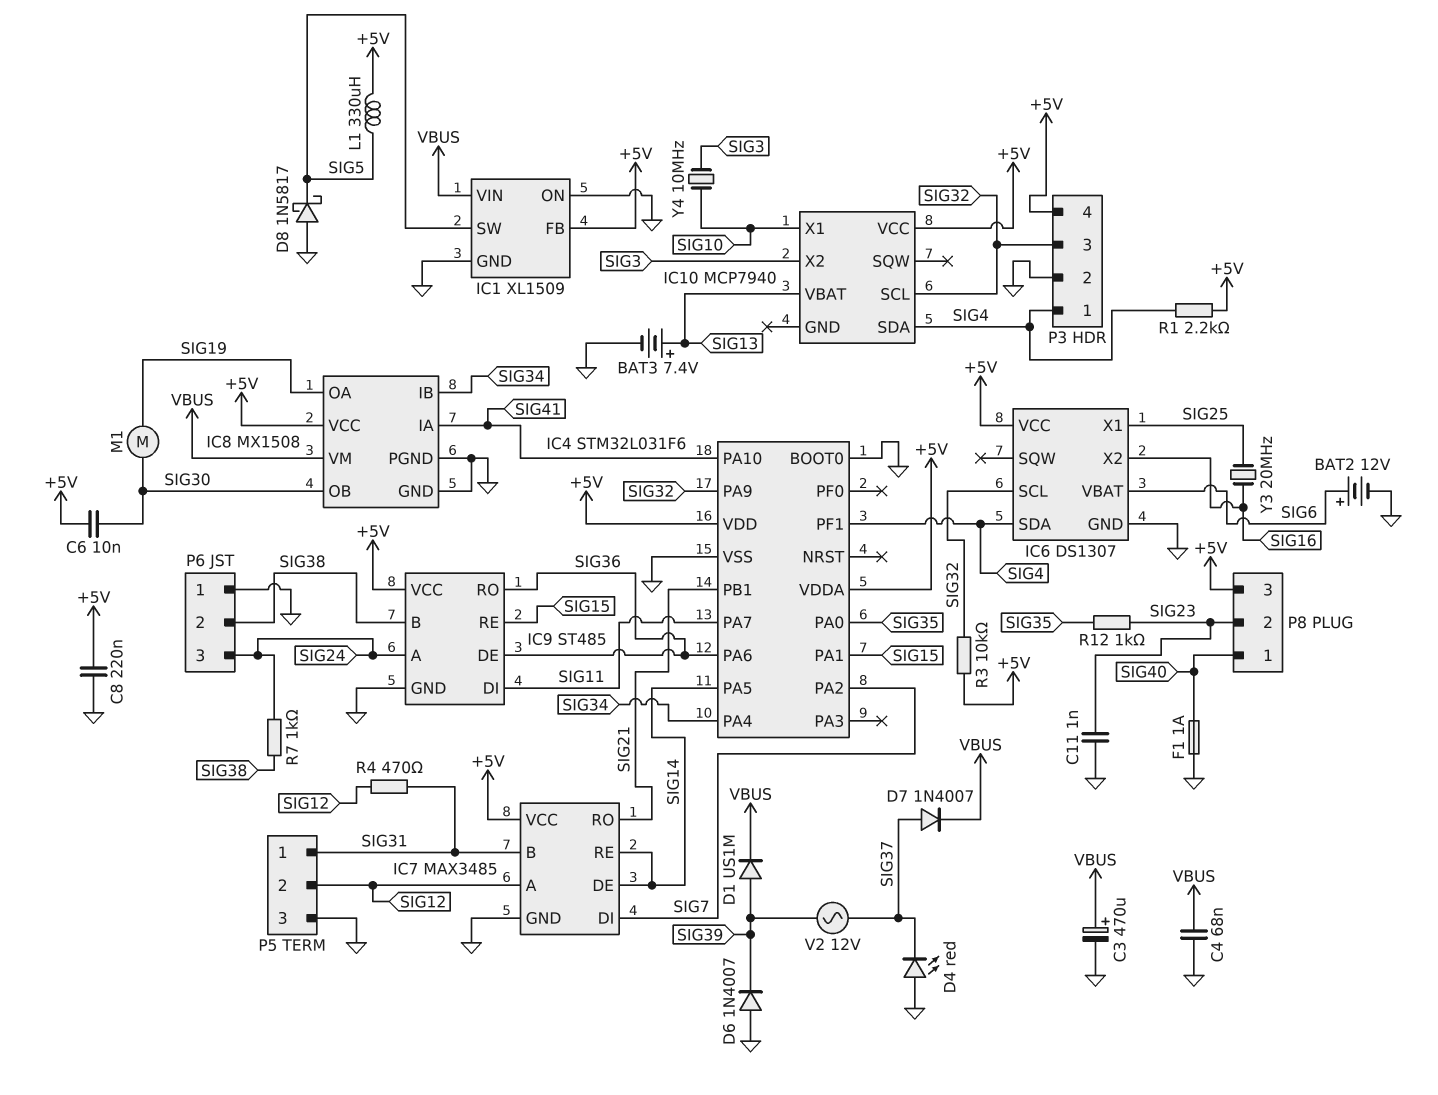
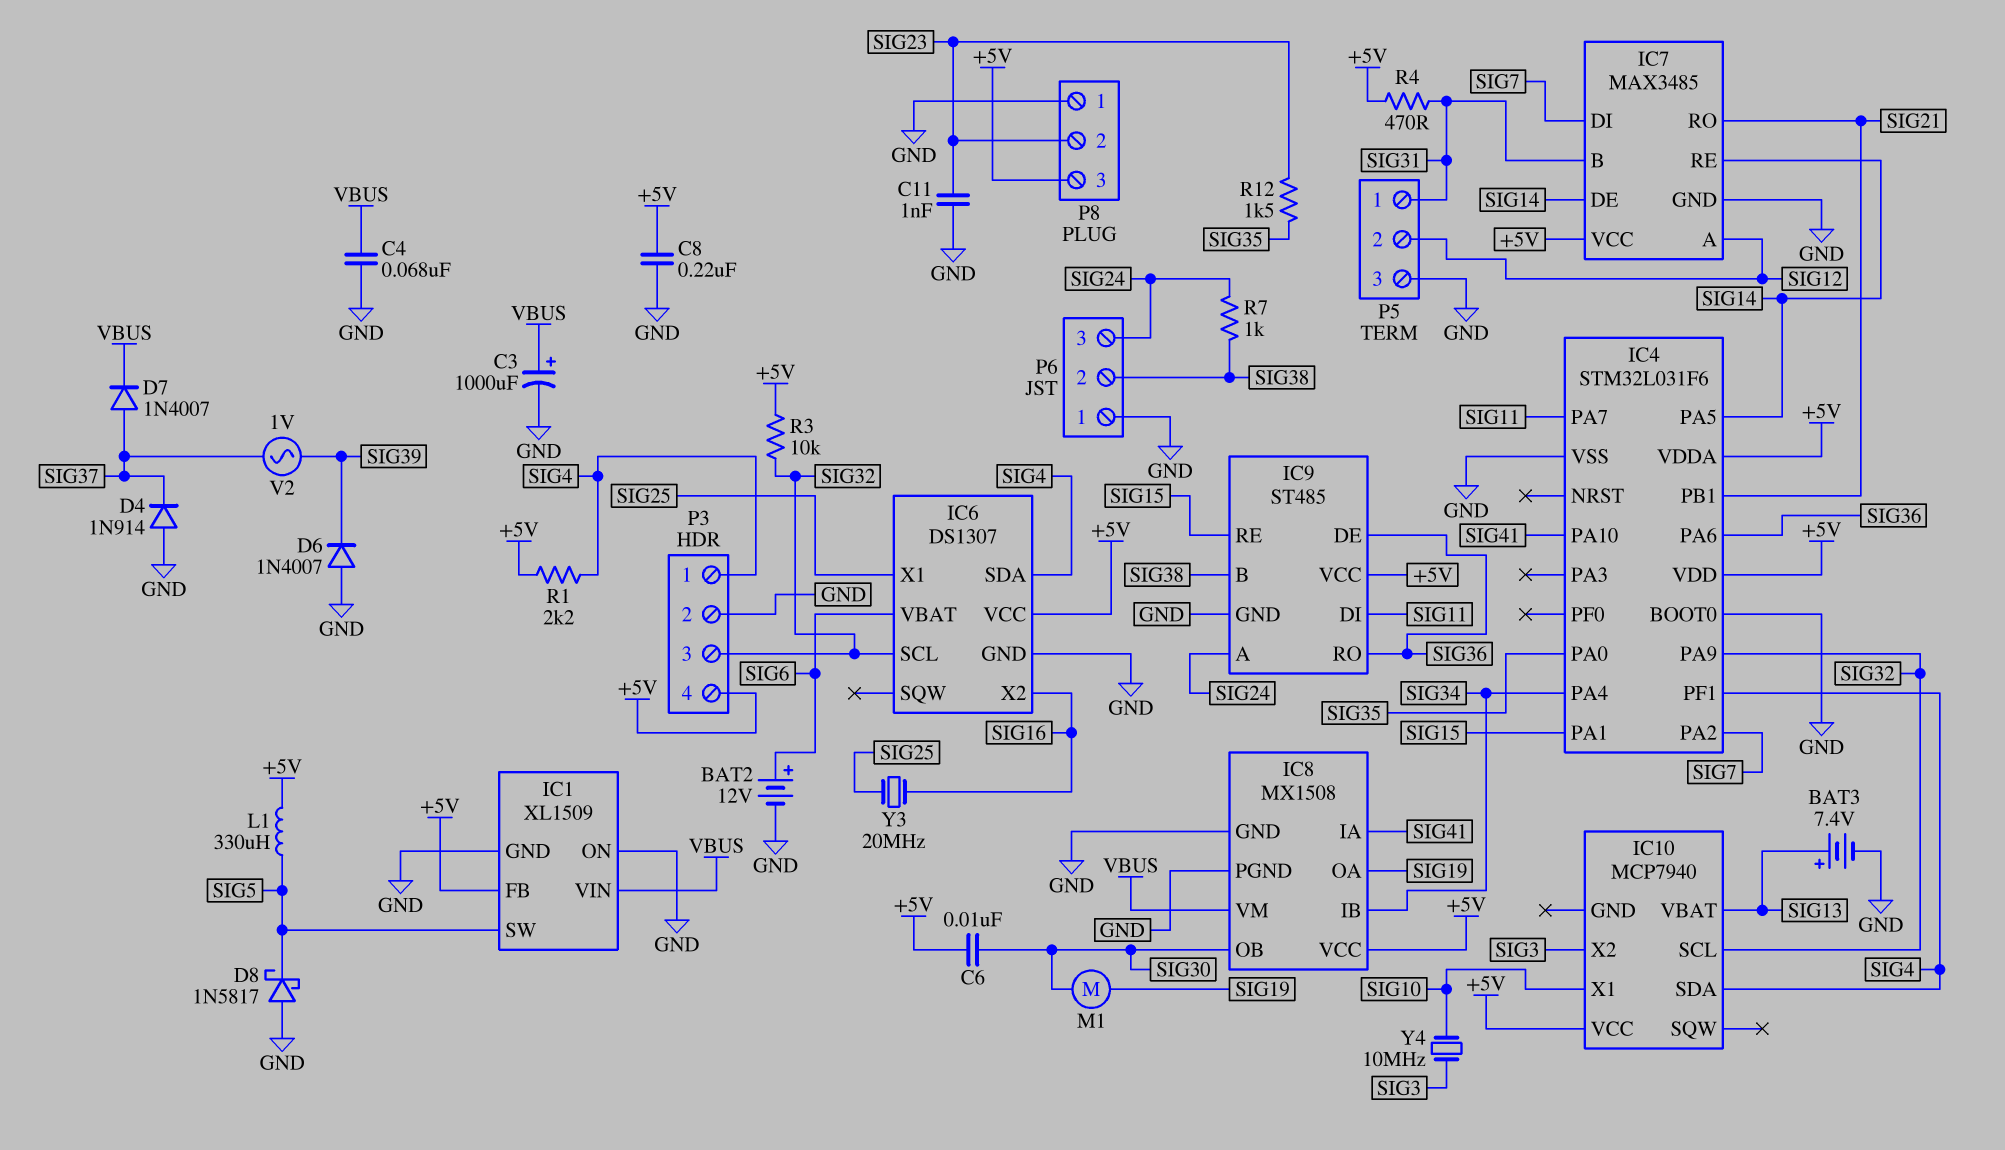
C3: 470uF (plus VBUS, minus GND) -> 1000uF (plus VBUS, minus GND)
D1: diode US1M (A SIG39, K VBUS) -> none
D4: LED red (A GND, K SIG37) -> diode 1N914 (A GND, K SIG37)
F1: 1A (GND, SIG40) -> none
P8 pin 1: SIG40 -> GND
R4: 470 (SIG12, SIG31) -> 470 (+5V, SIG31)
R12: 1k (SIG23, SIG35) -> 1.5k (SIG23, SIG35)
V2: AC 12V (SIG37, SIG39) -> AC 1V (SIG37, SIG39)

